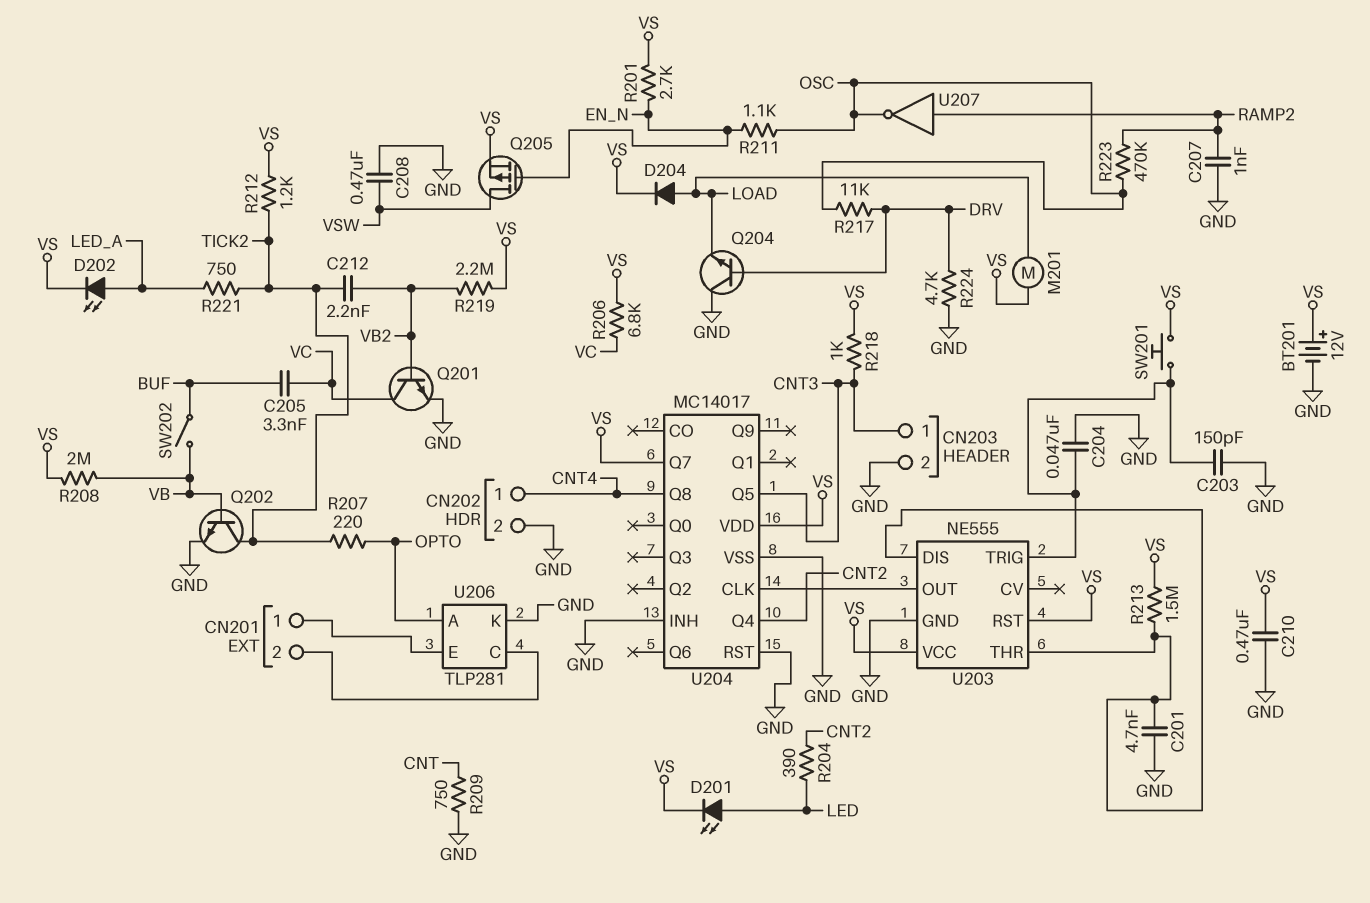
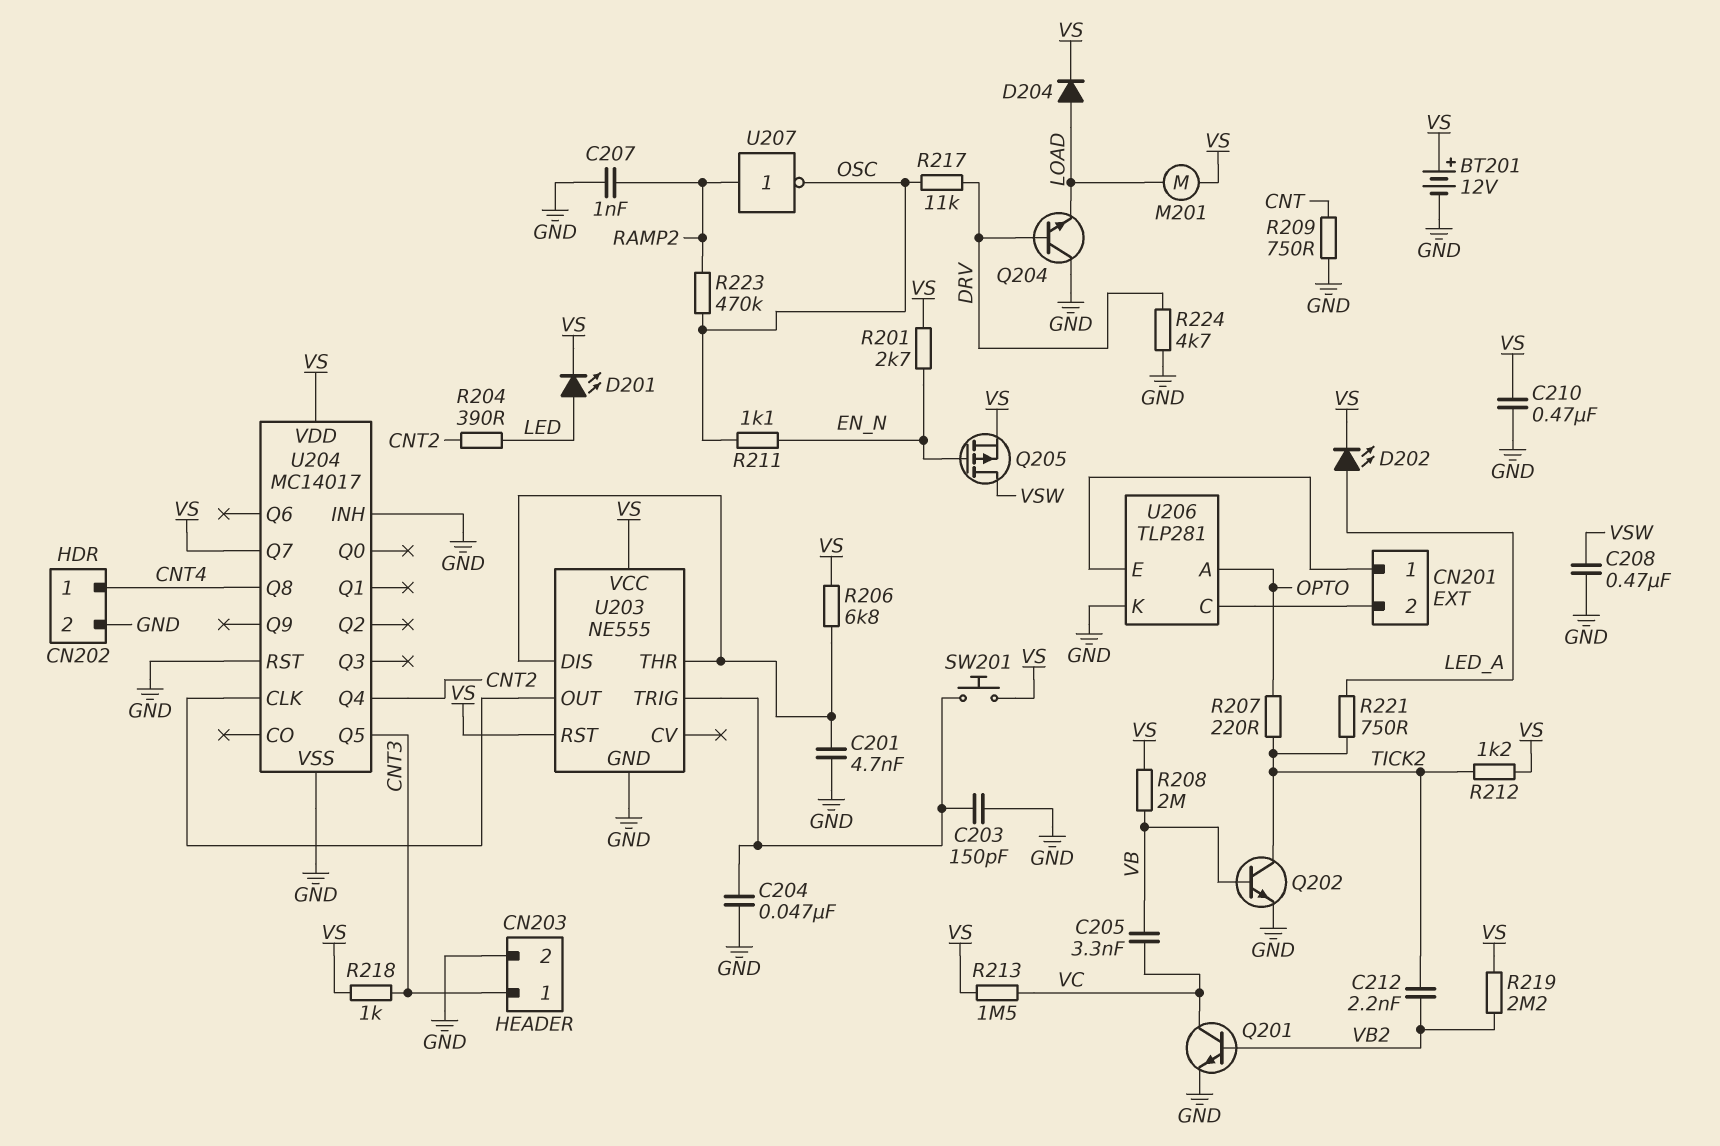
C205: 3.3nF (BUF, VC) -> 3.3nF (VB, VC)
R206: 6.8k (VC, VS) -> 6.8k (U203/DIS, VS)
R213: 1.5M (U203/DIS, VS) -> 1.5M (VC, VS)
SW202: switch (BUF, VB) -> none

